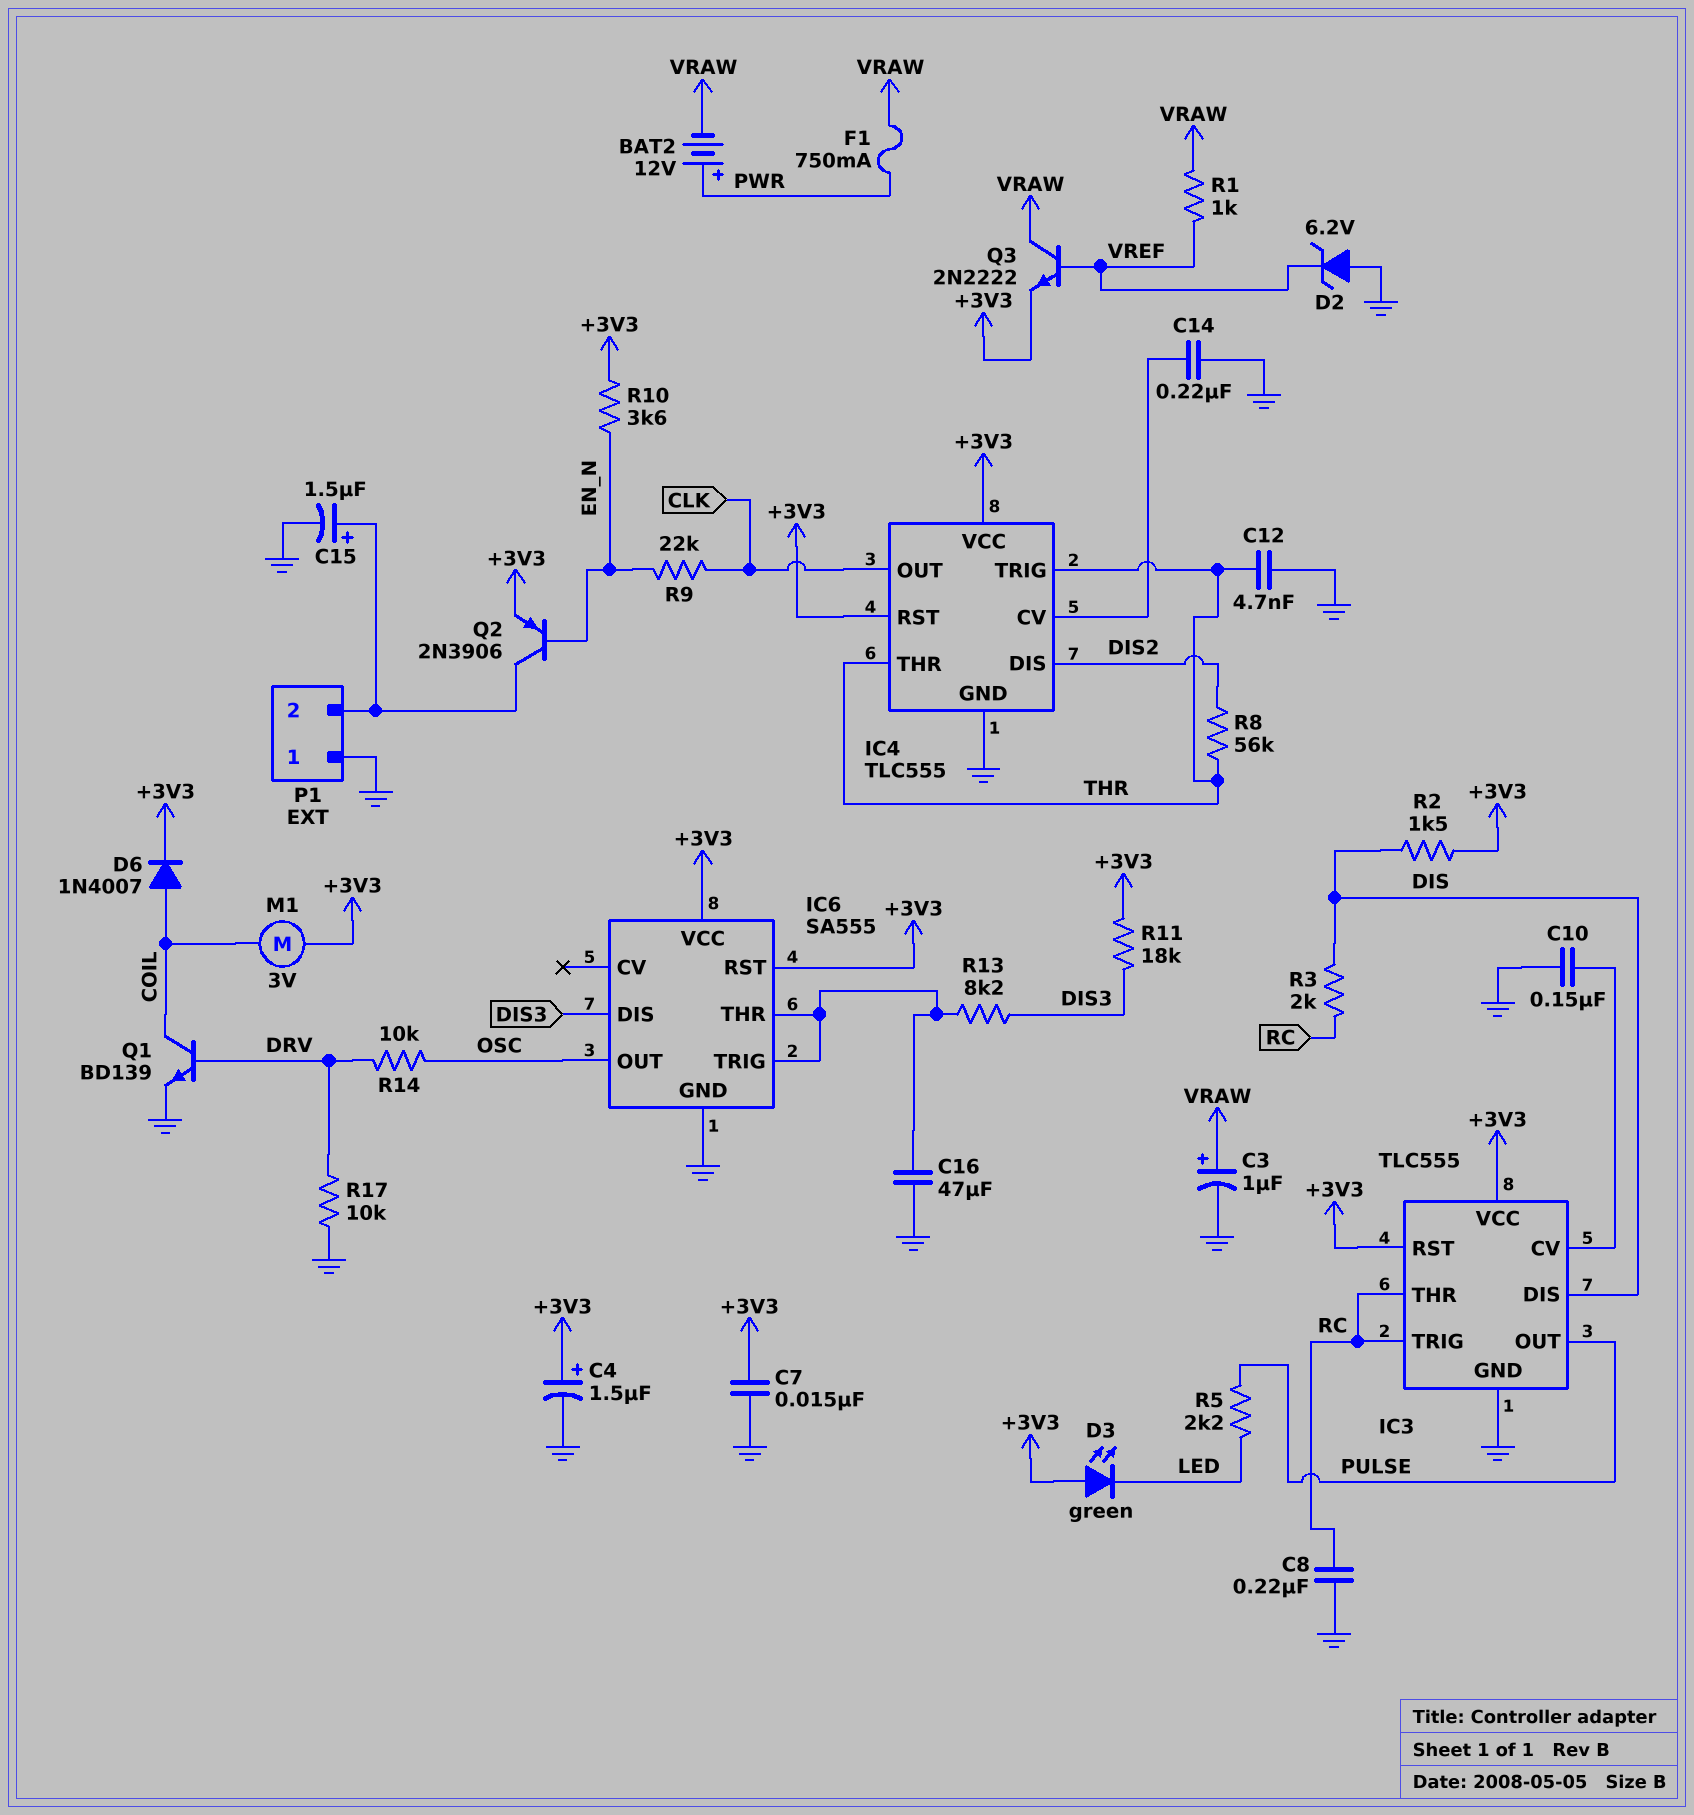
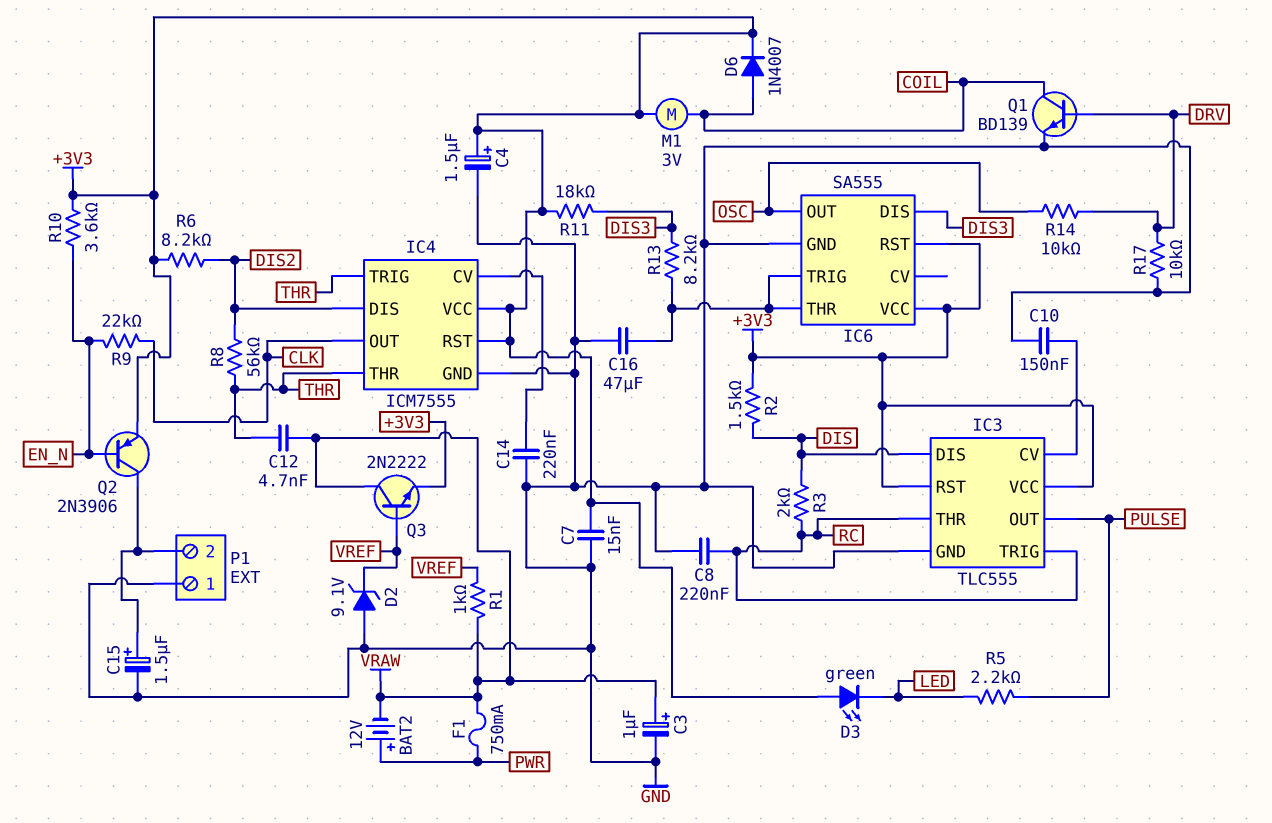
C12: 4.7nF (GND, THR) -> 4.7nF (THR, VRAW)
D2: zener 6.2V (A GND, K VREF) -> zener 9.1V (A GND, K VREF)
IC4: TLC555 -> ICM7555
R6: none -> 8.2k (+3V3, DIS2)

